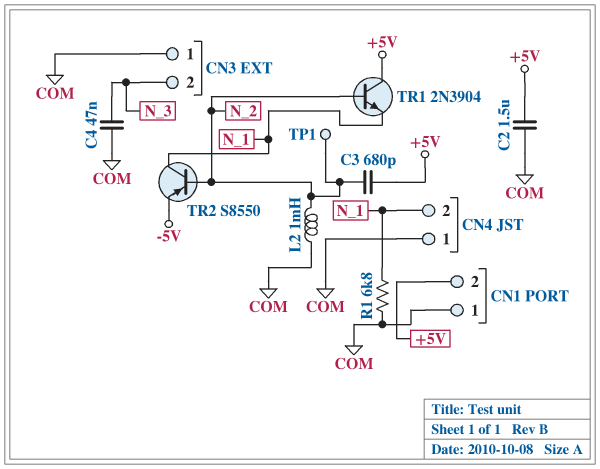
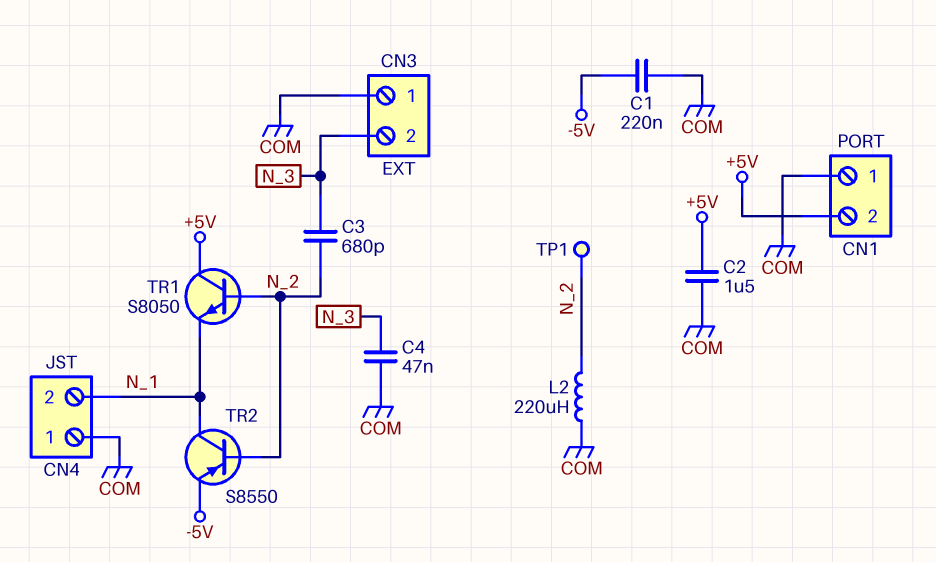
C1: none -> 220nF (-5V, COM)
C3: 680pF (+5V, N_2) -> 680pF (N_2, N_3)
L2: 1mH (COM, N_2) -> 220uH (COM, N_2)
R1: 6.8k (COM, N_1) -> none
TR1: NPN 2N3904 (B N_2, C +5V, E N_1) -> NPN S8050 (B N_2, C +5V, E N_1)

